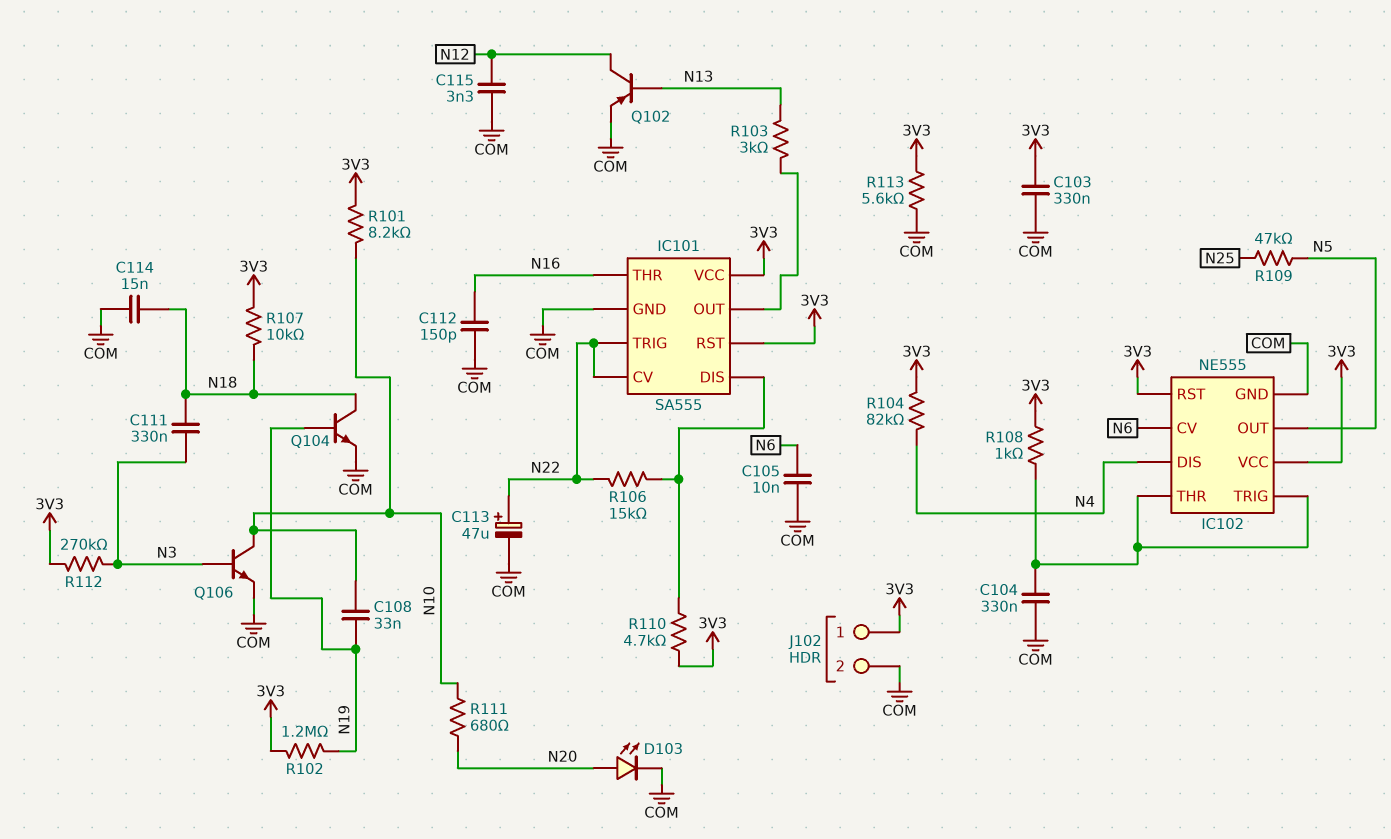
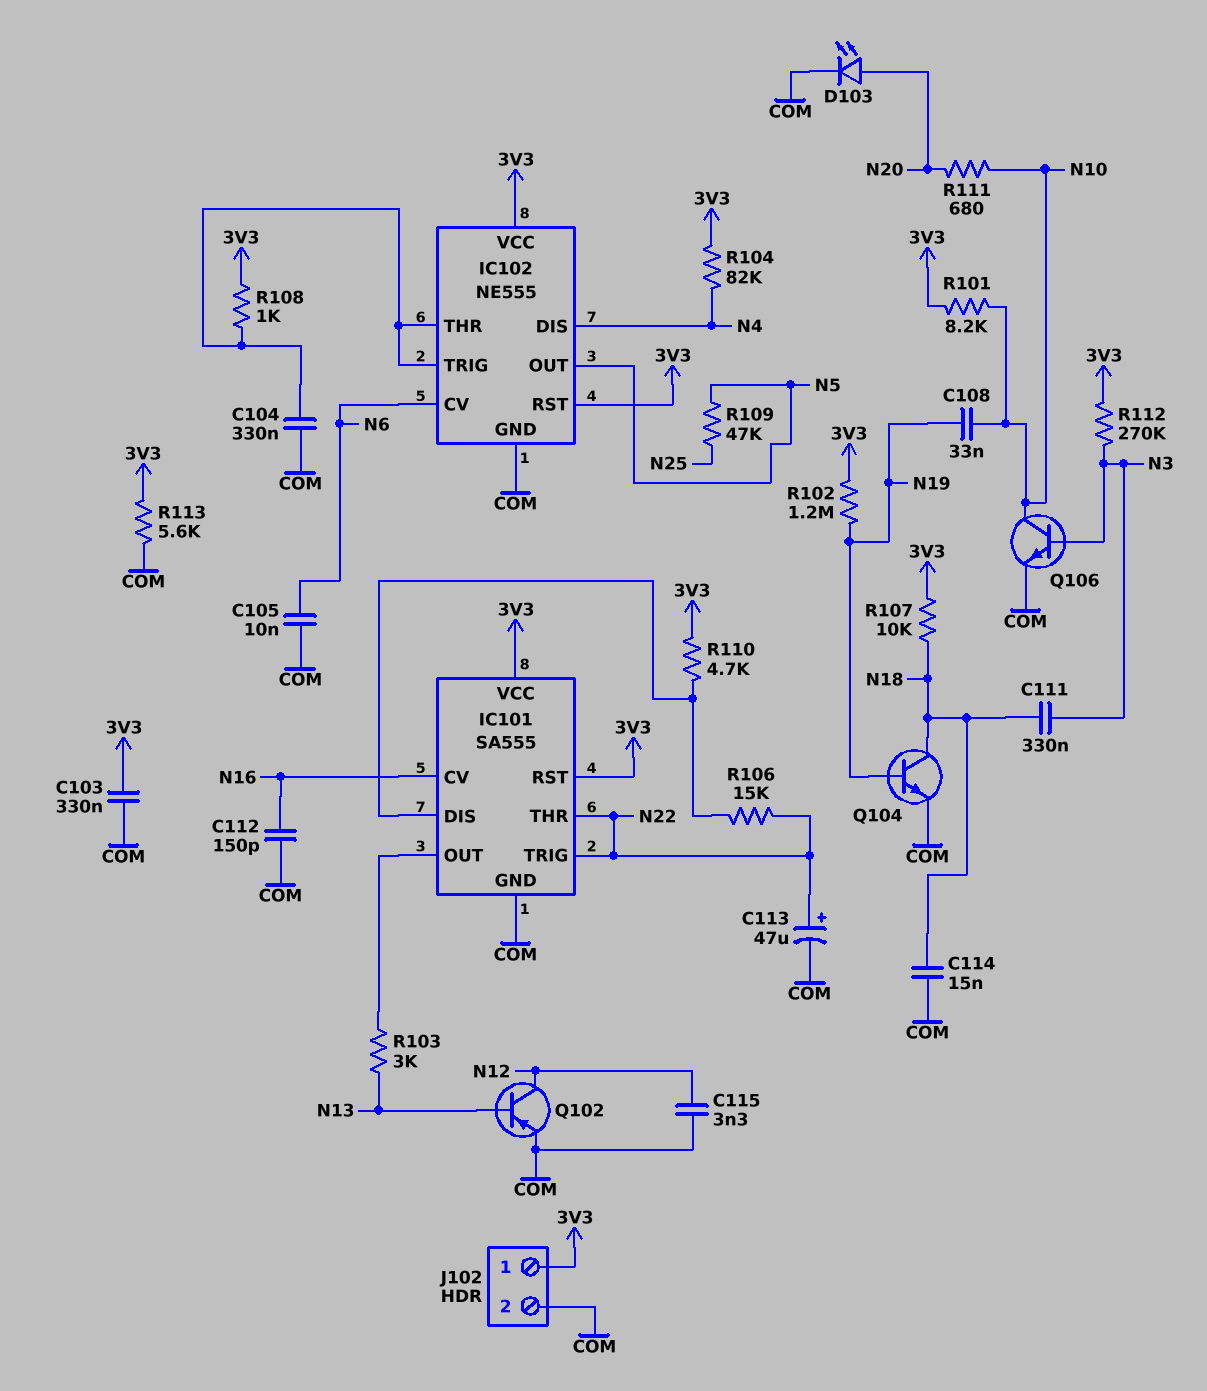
IC101 pin CV: N22 -> N16
IC101 pin THR: N16 -> N22

